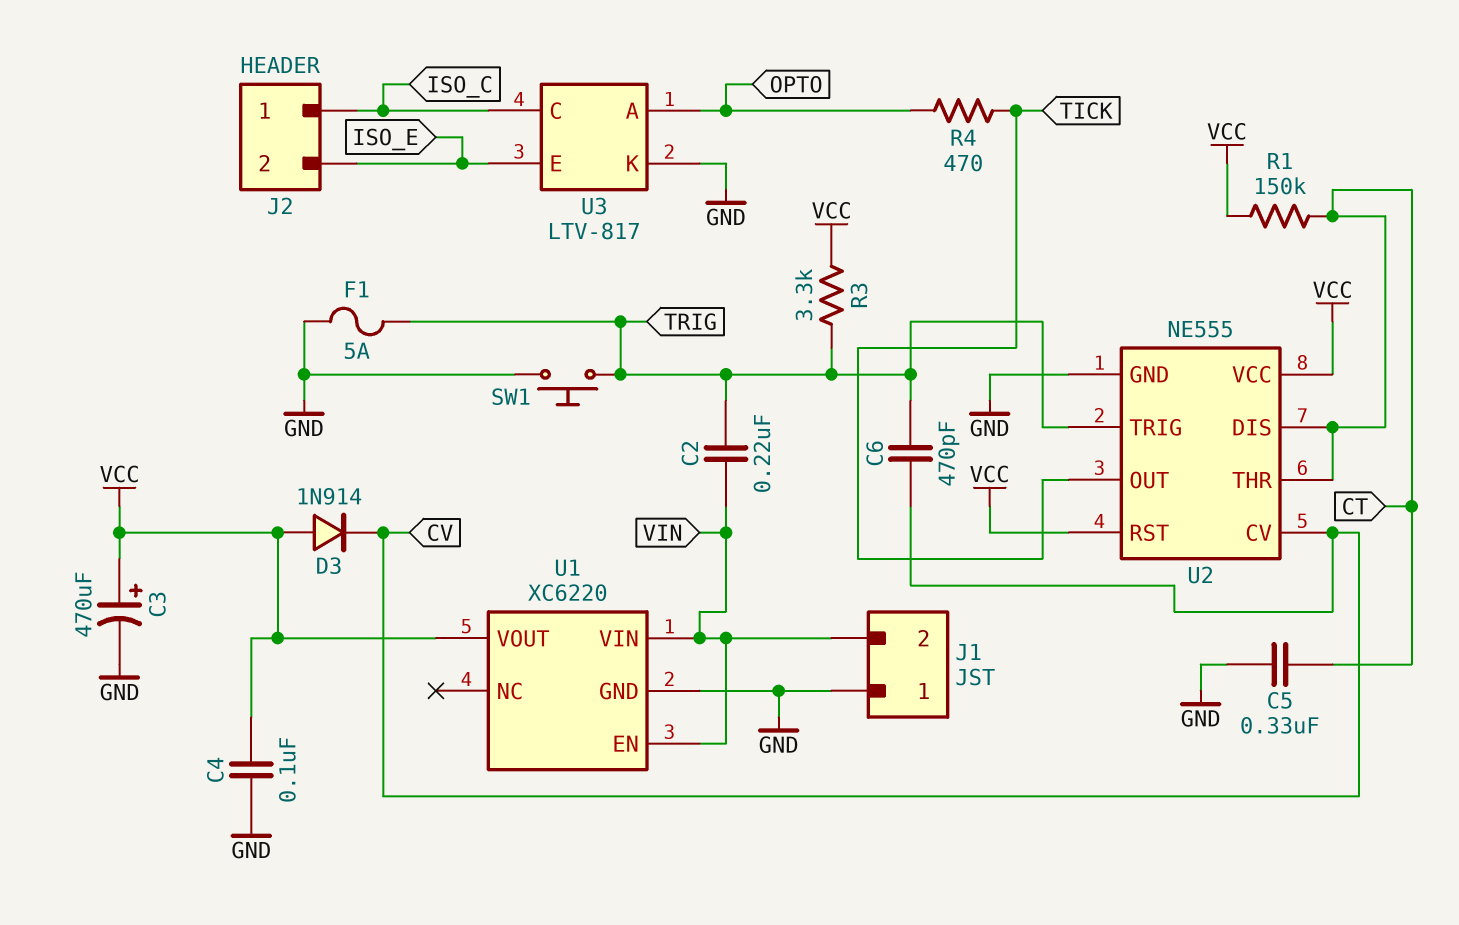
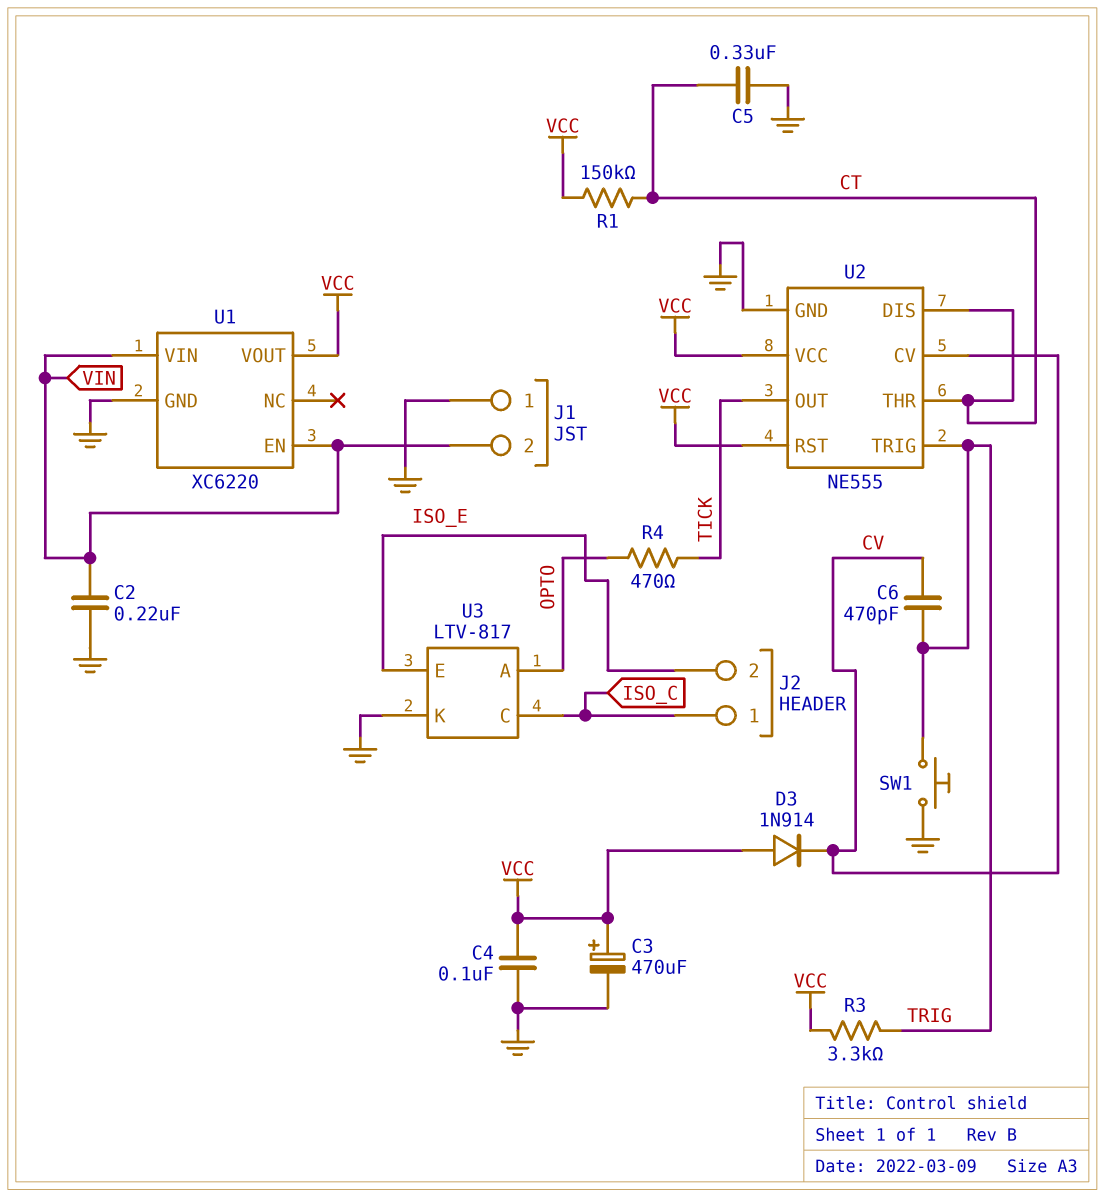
C2: 220nF (TRIG, VIN) -> 220nF (GND, VIN)
F1: 5A (GND, TRIG) -> none

